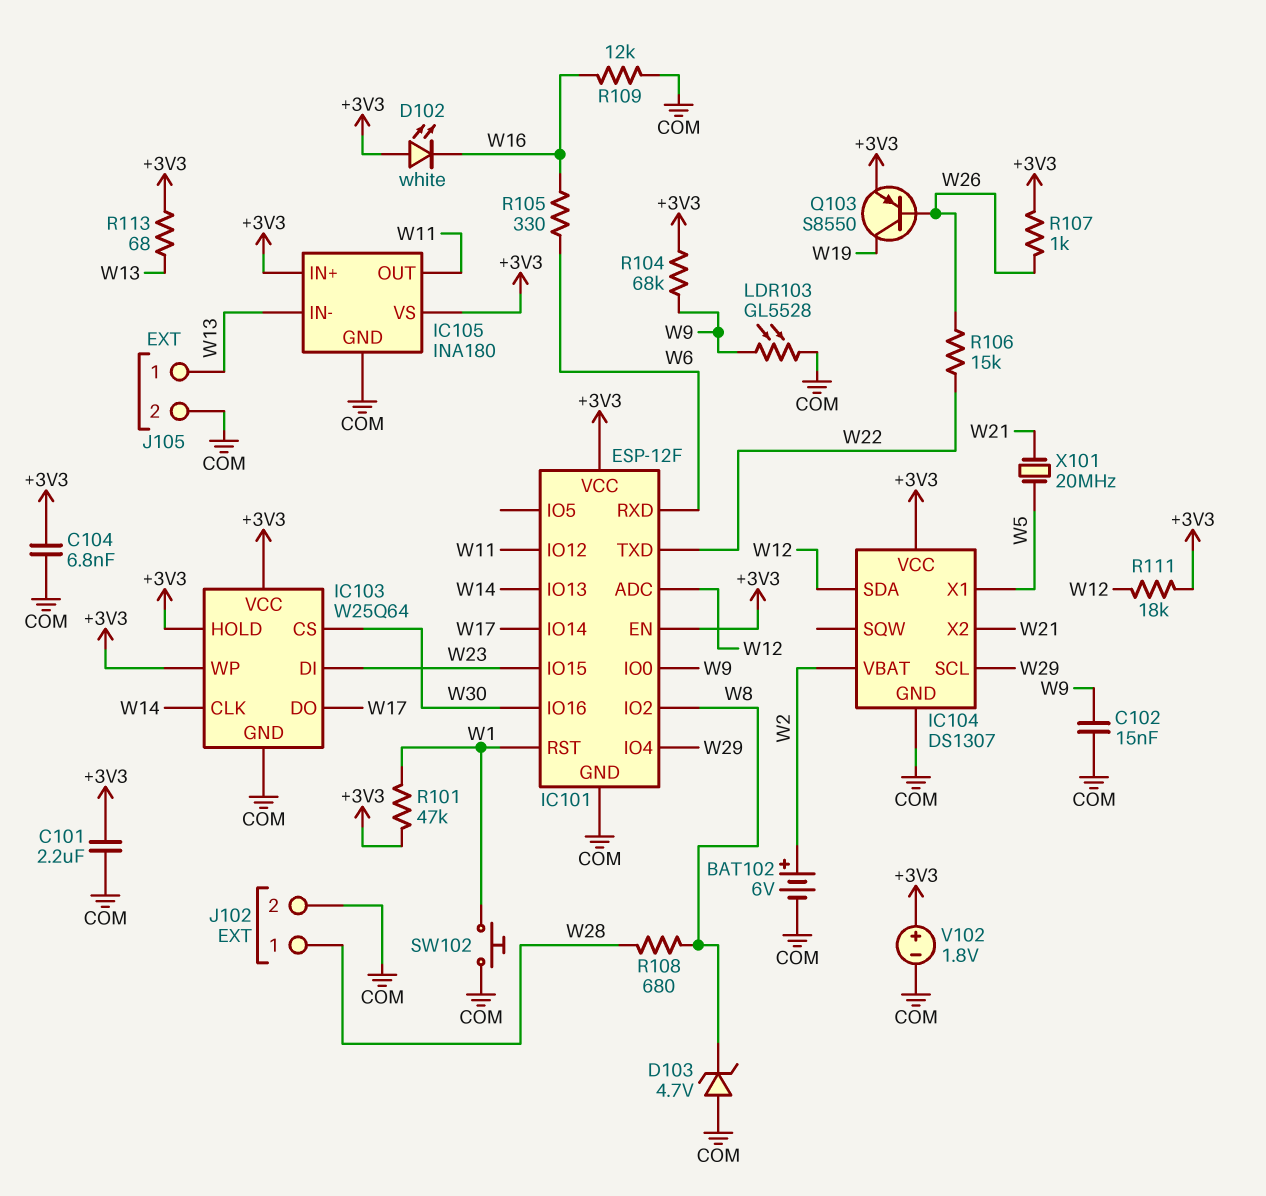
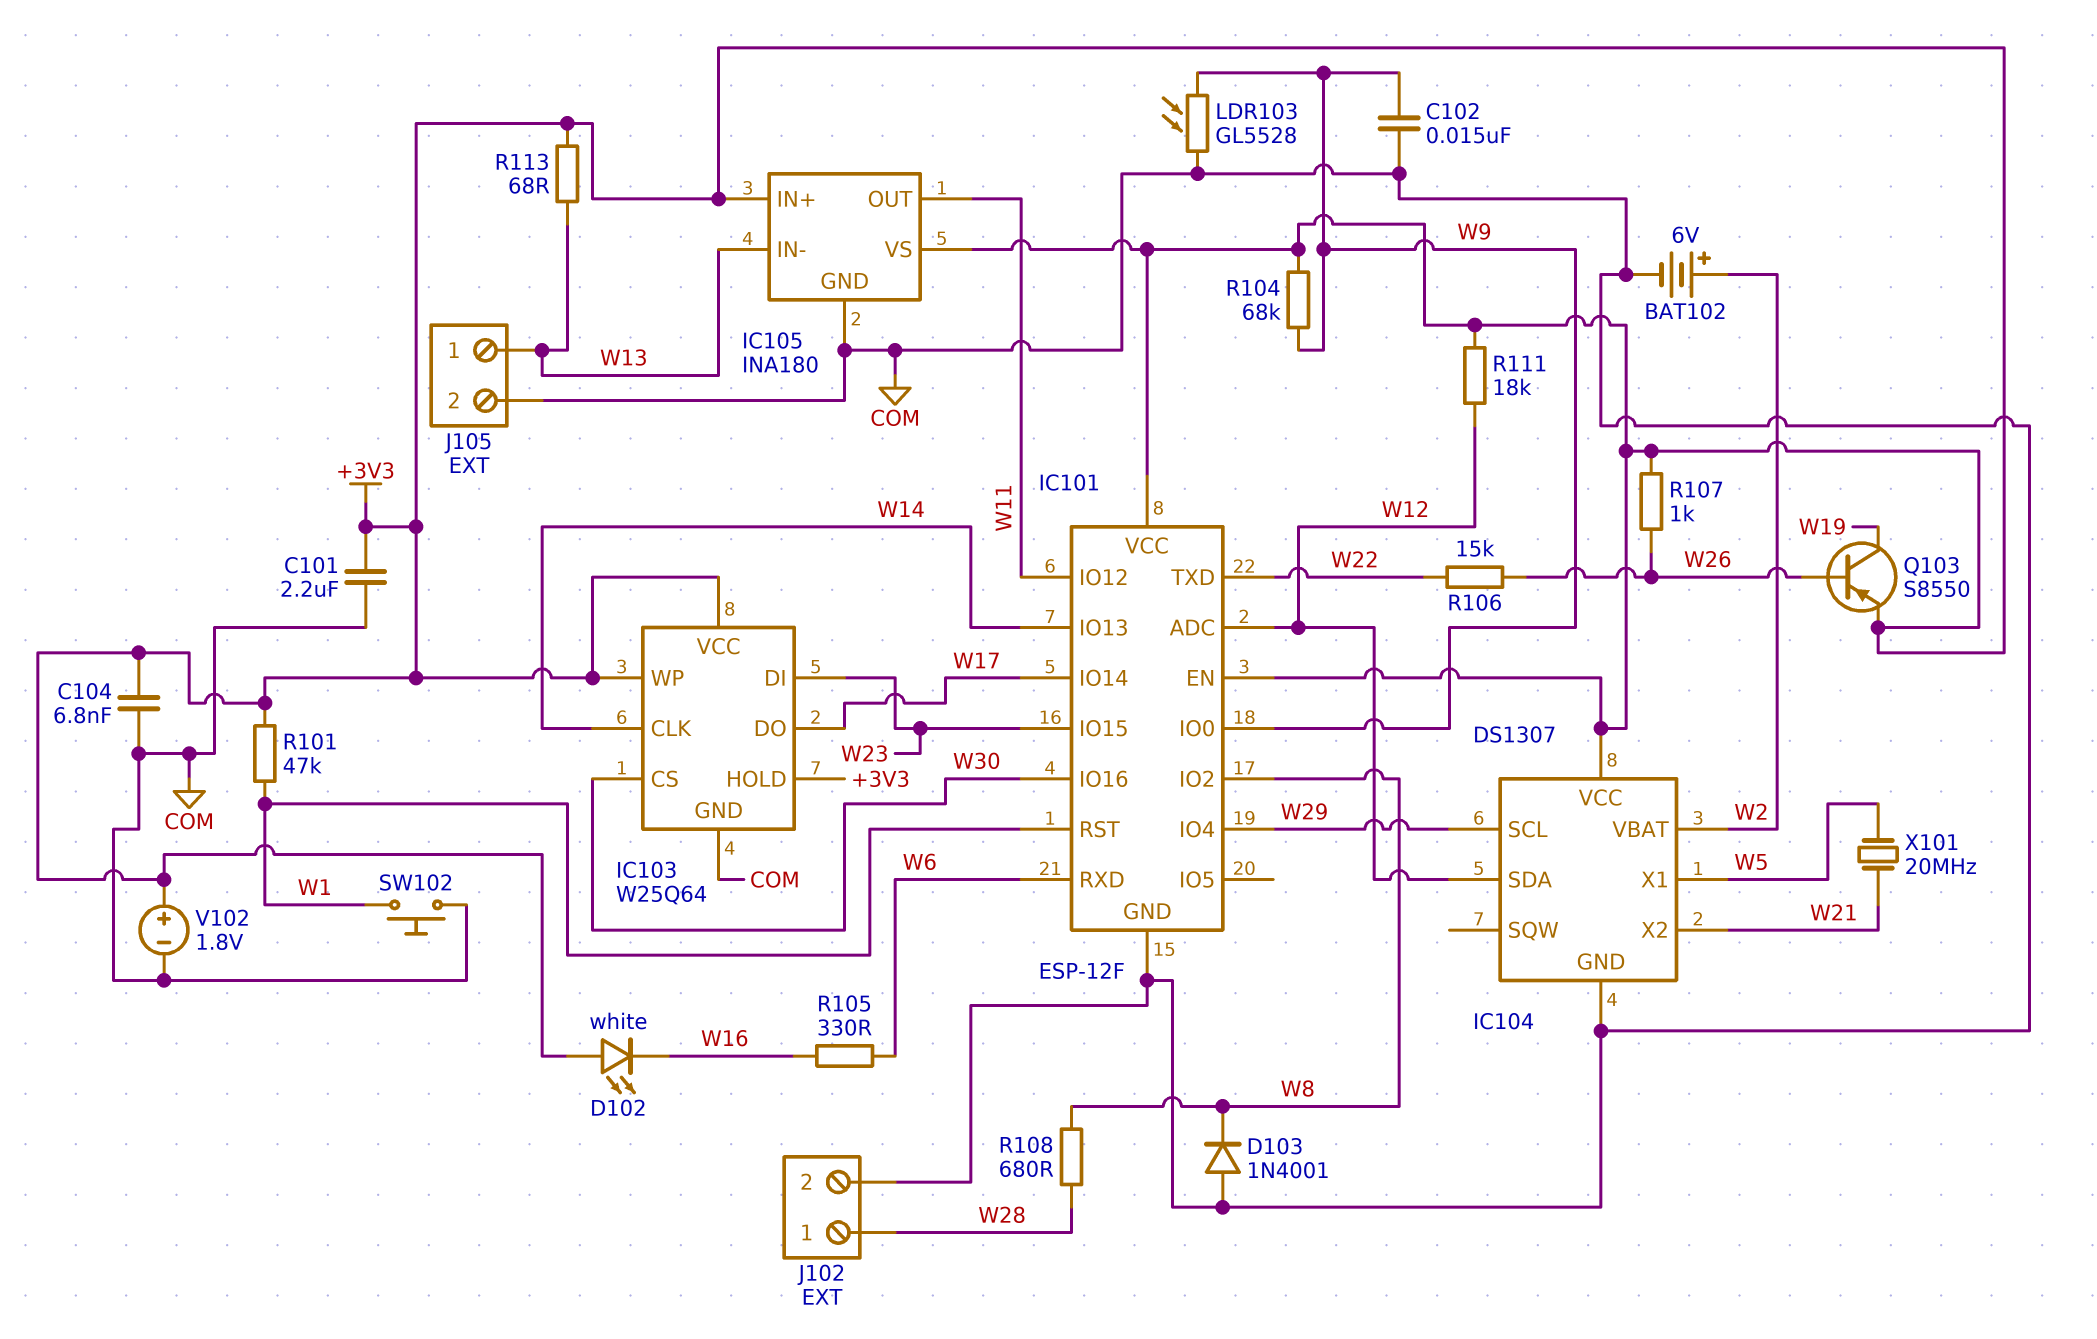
D103: zener 4.7V (A COM, K W8) -> diode 1N4001 (A COM, K W8)
R109: 12k (COM, W16) -> none

